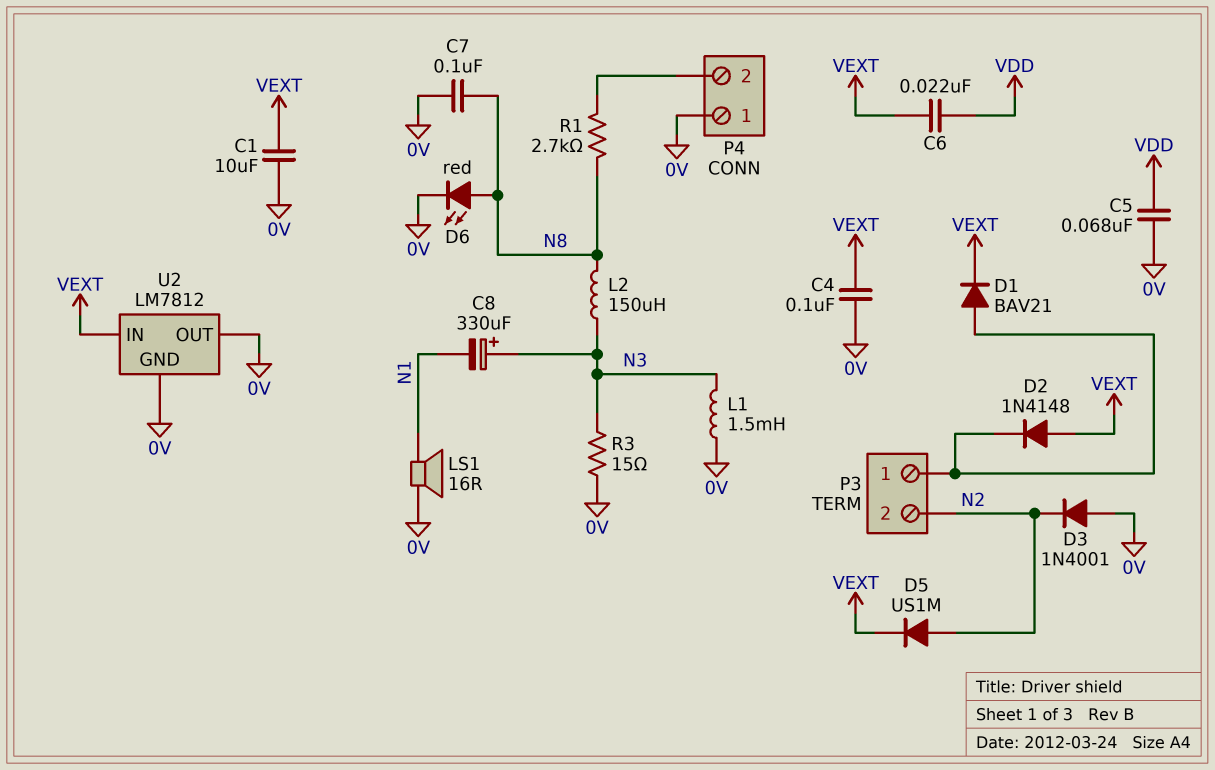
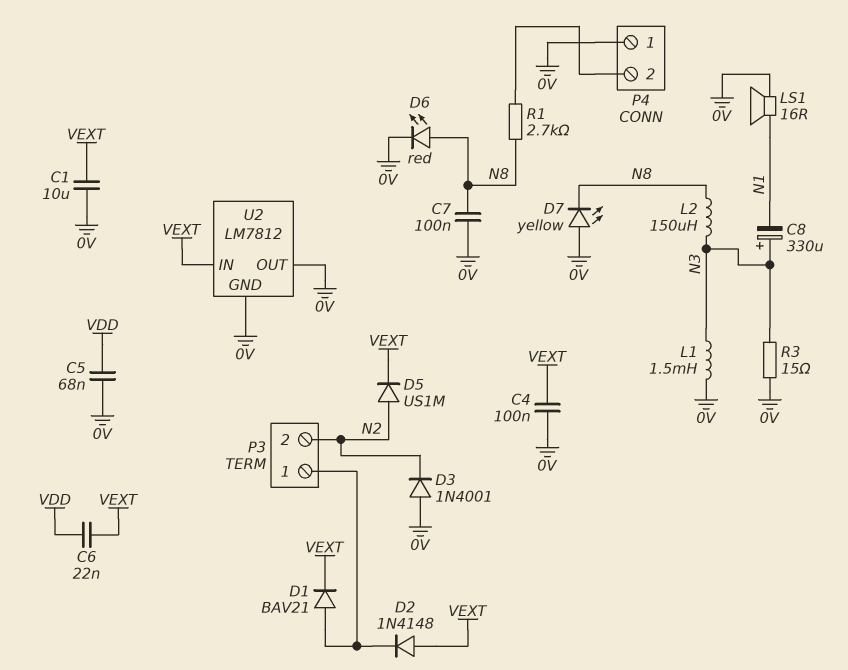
D7: none -> LED yellow (A 0V, K N8)

